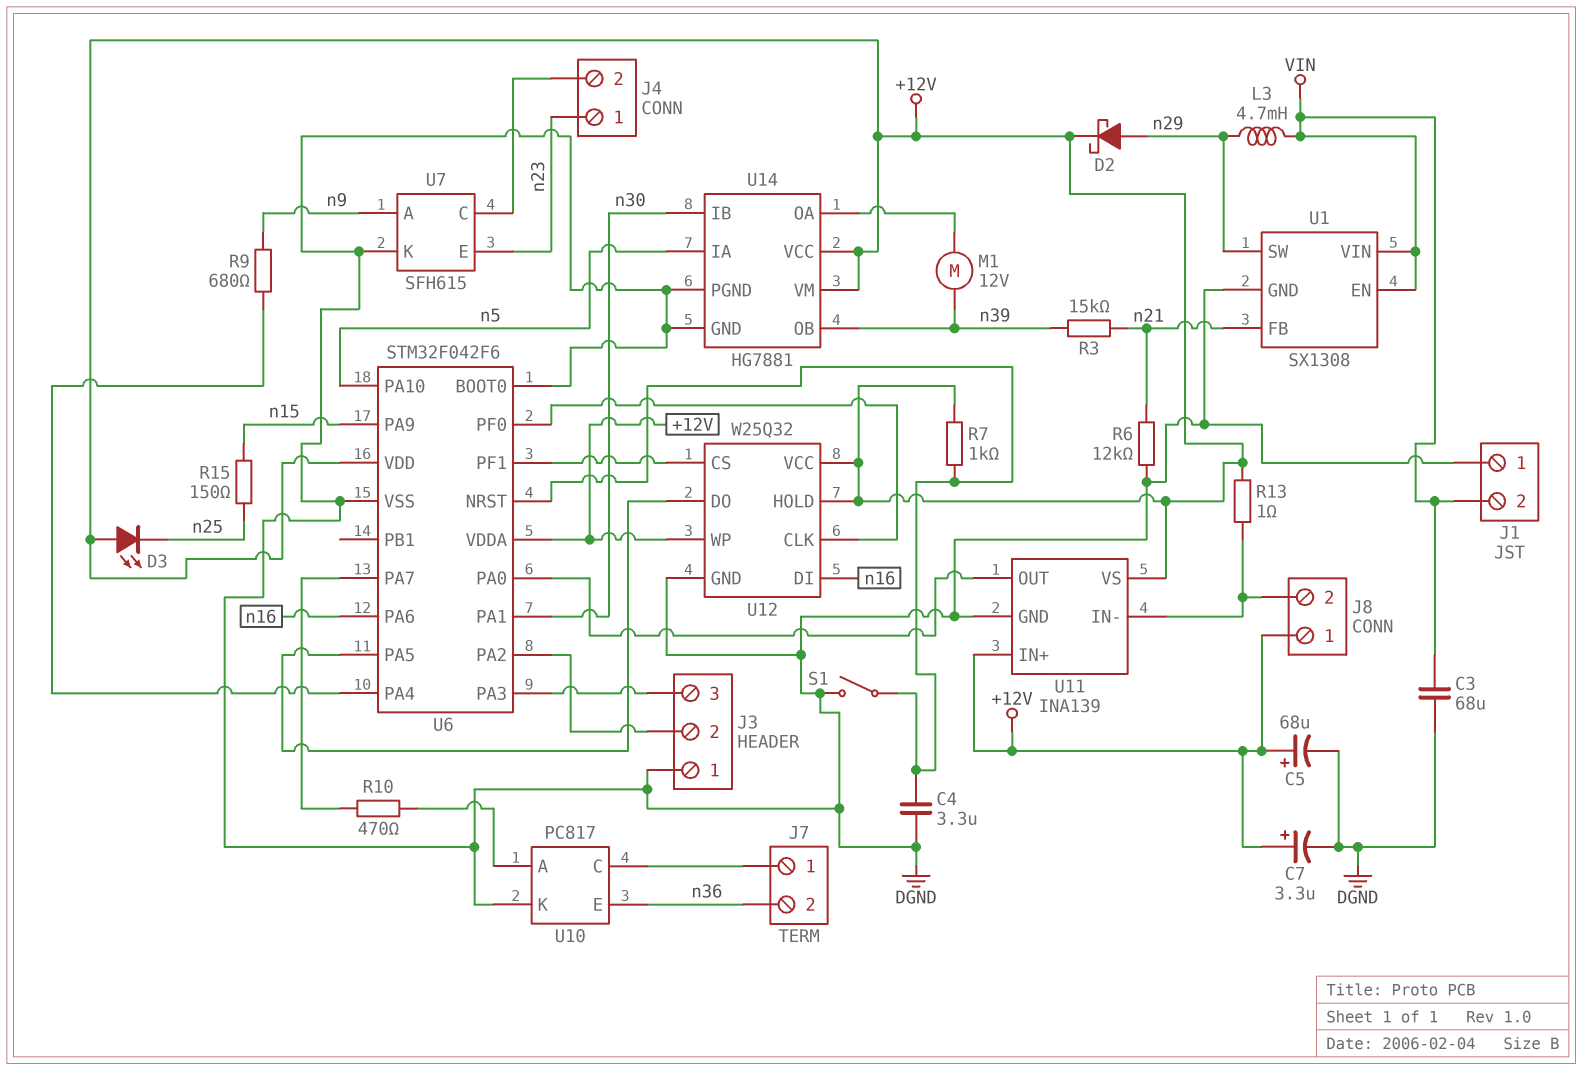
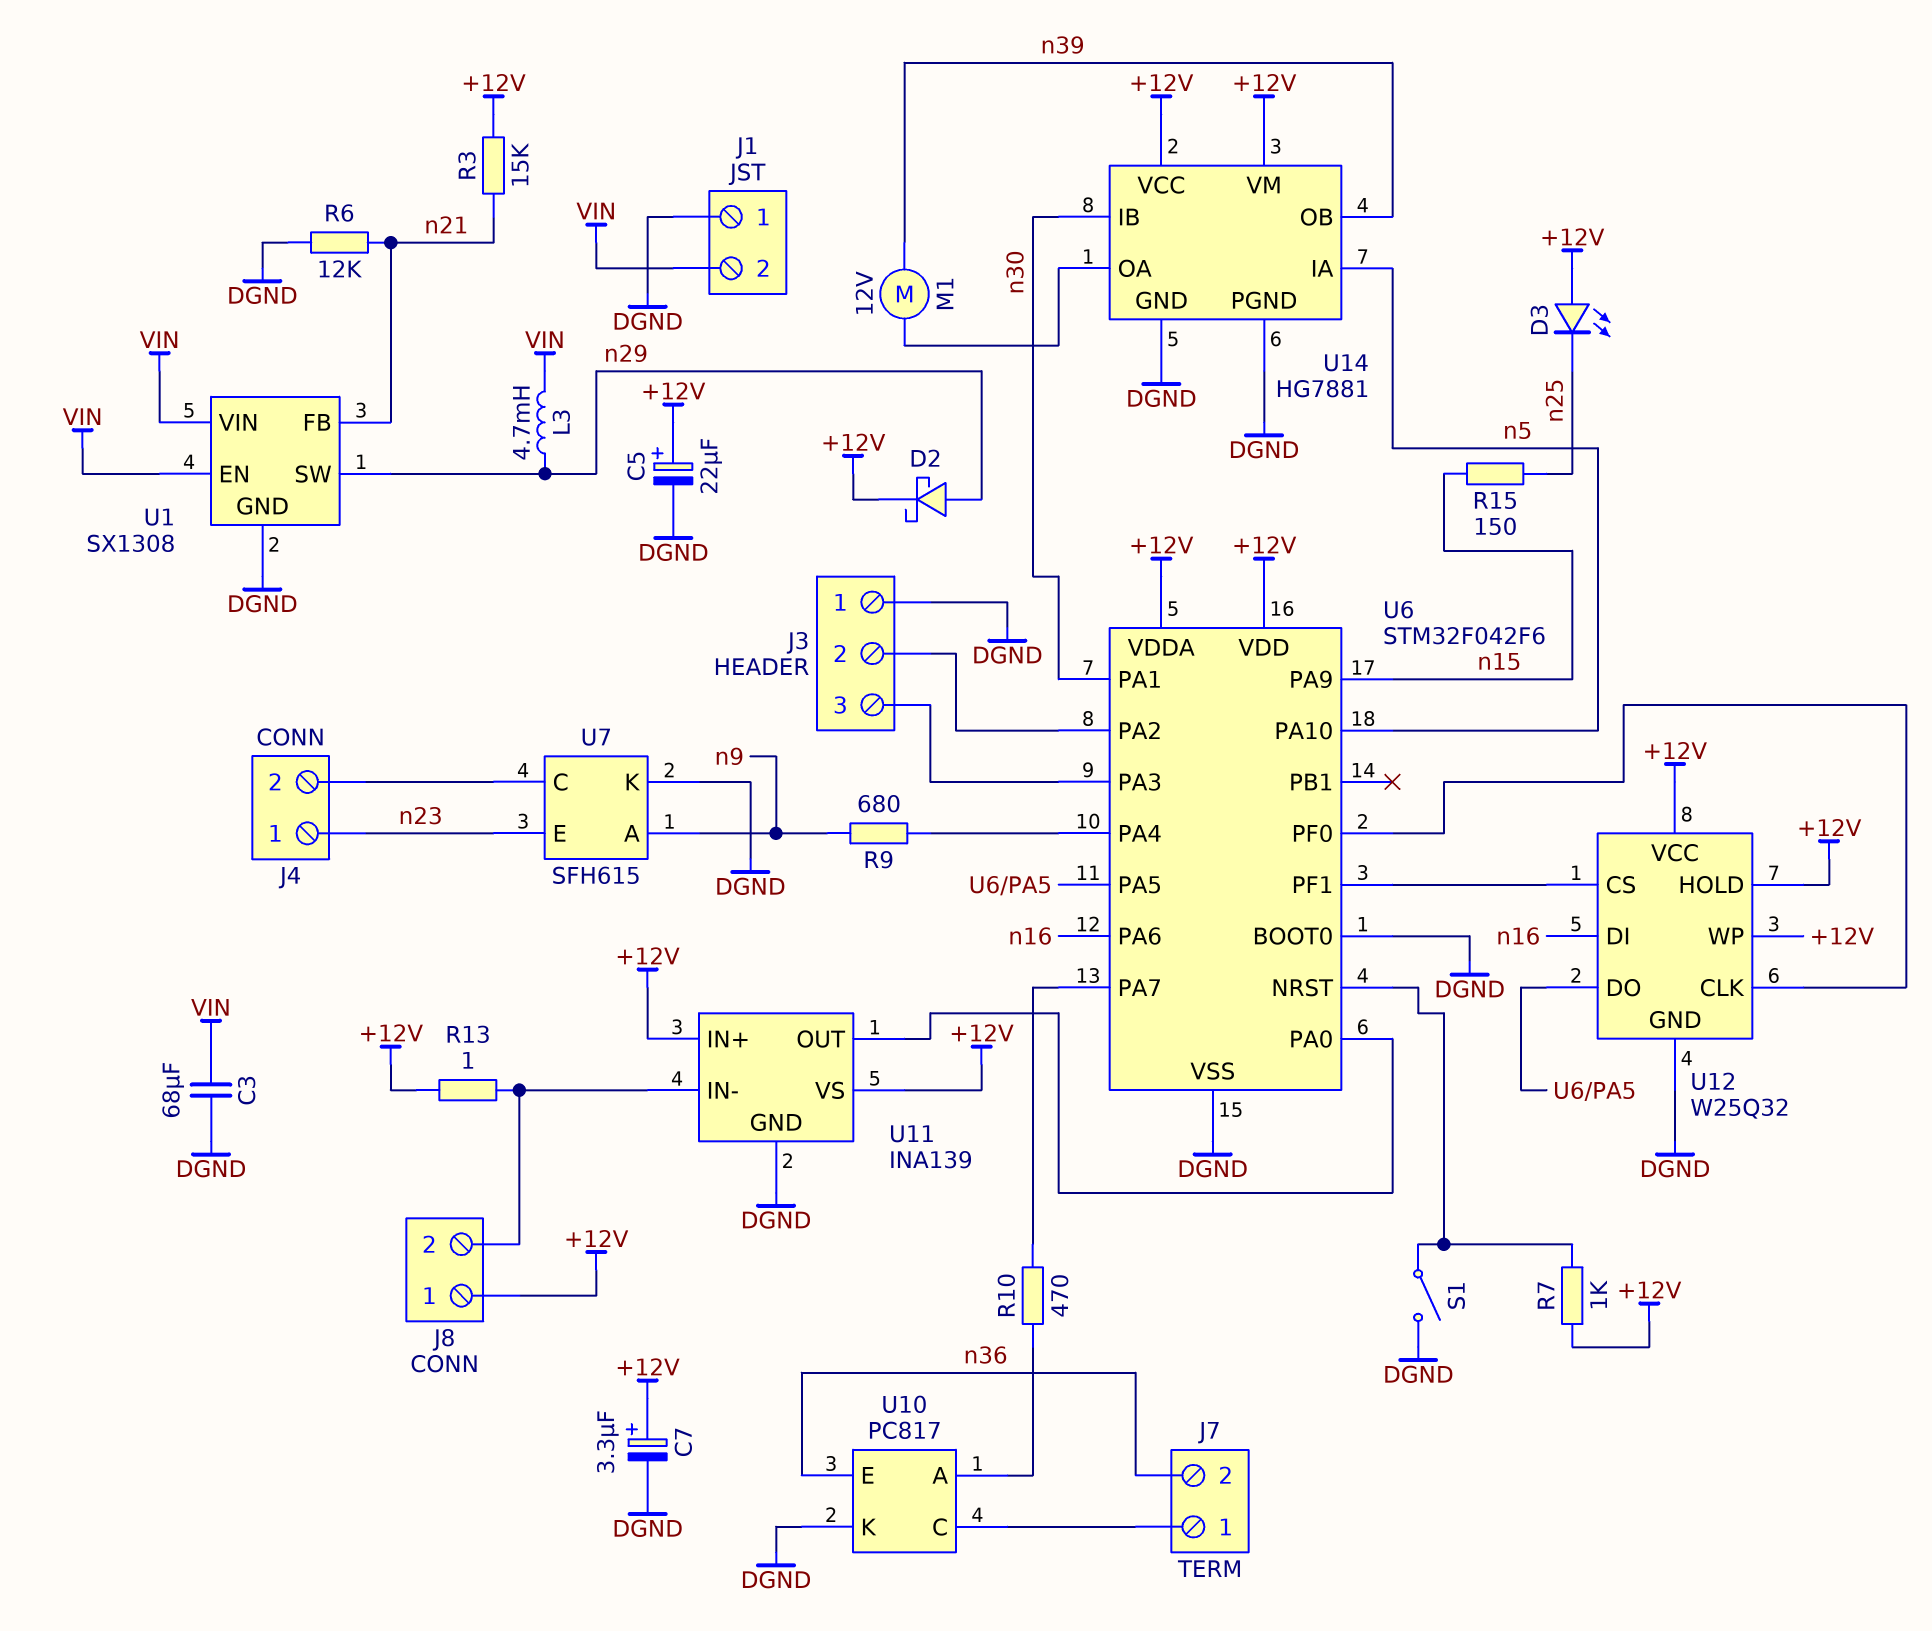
C4: 3.3uF (DGND, U6/NRST) -> none
C5: 68uF (plus +12V, minus DGND) -> 22uF (plus +12V, minus DGND)
R3: 15k (n21, n39) -> 15k (+12V, n21)

